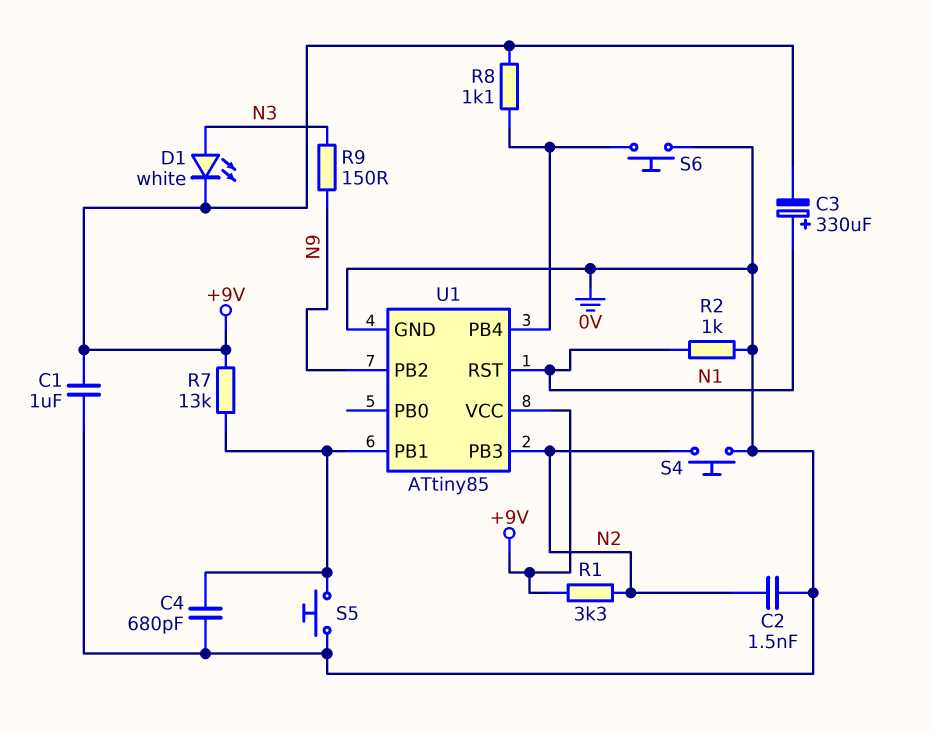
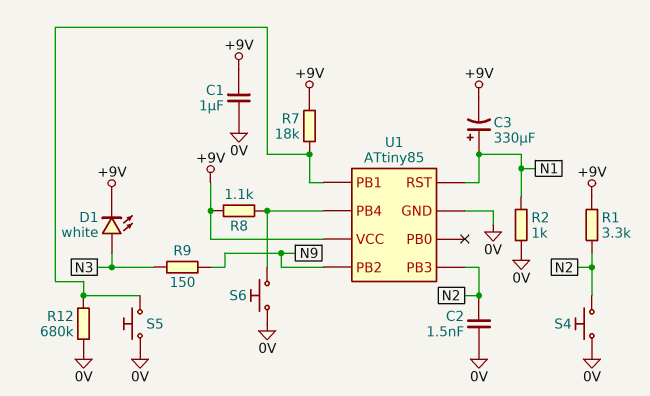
C4: 680pF (0V, U1/PB1) -> none
R7: 13k (+9V, U1/PB1) -> 18k (+9V, U1/PB1)
R12: none -> 680k (0V, U1/PB1)

